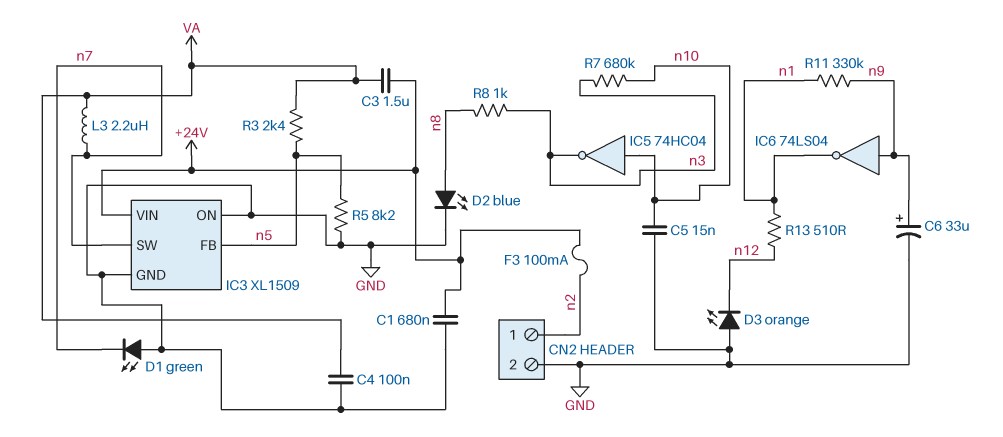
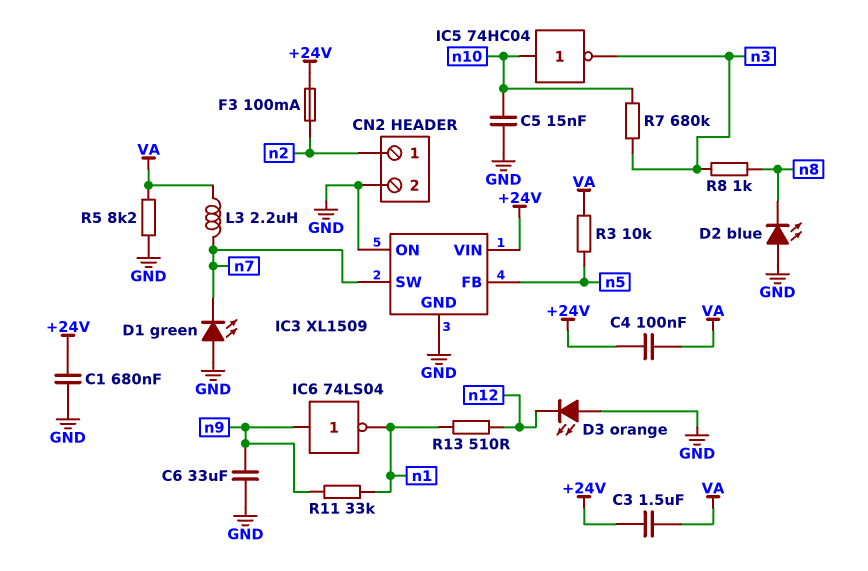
C4: 100nF (GND, VA) -> 100nF (+24V, VA)
C6: 33uF (plus n9, minus GND) -> 33uF (GND, n9)
D2: LED blue (A n8, K GND) -> LED blue (A GND, K n8)
R3: 2.4k (VA, n5) -> 10k (VA, n5)
R5: 8.2k (GND, n5) -> 8.2k (GND, VA)
R11: 330k (n1, n9) -> 33k (n1, n9)

